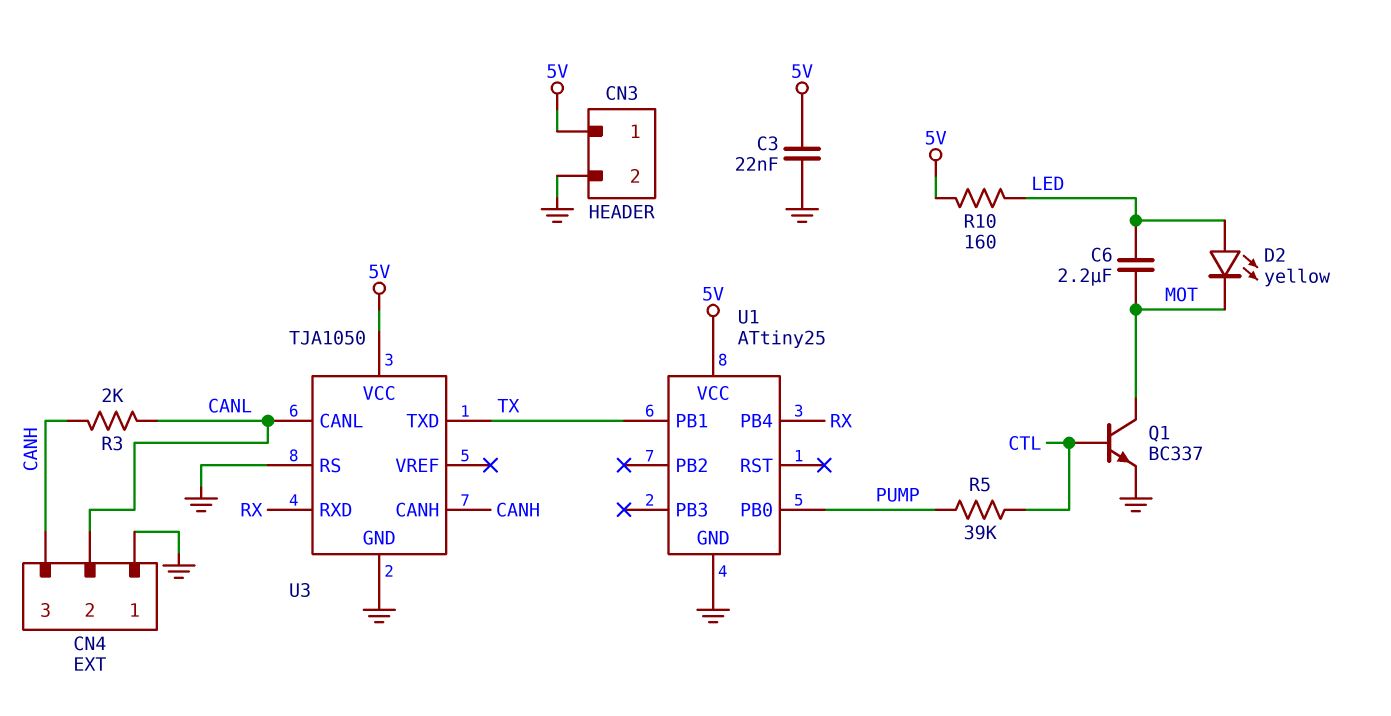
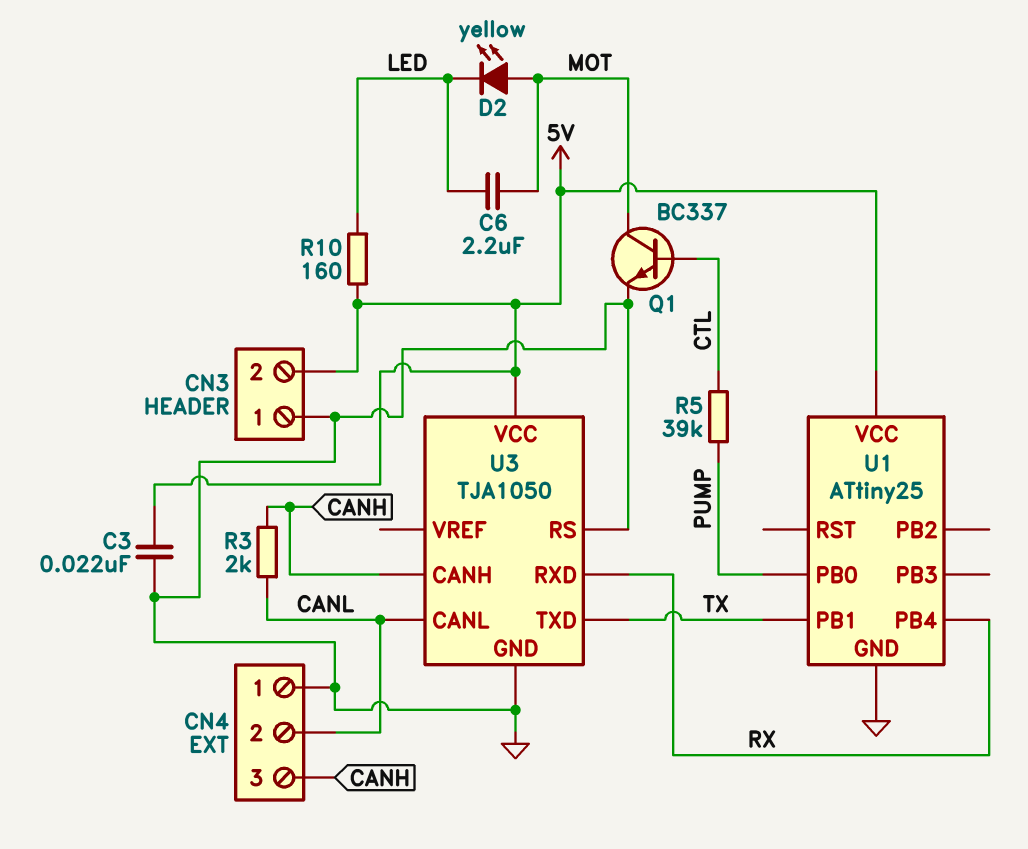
CN3 pin 1: 5V -> GND
CN3 pin 2: GND -> 5V
D2: LED yellow (A LED, K MOT) -> LED yellow (A MOT, K LED)

